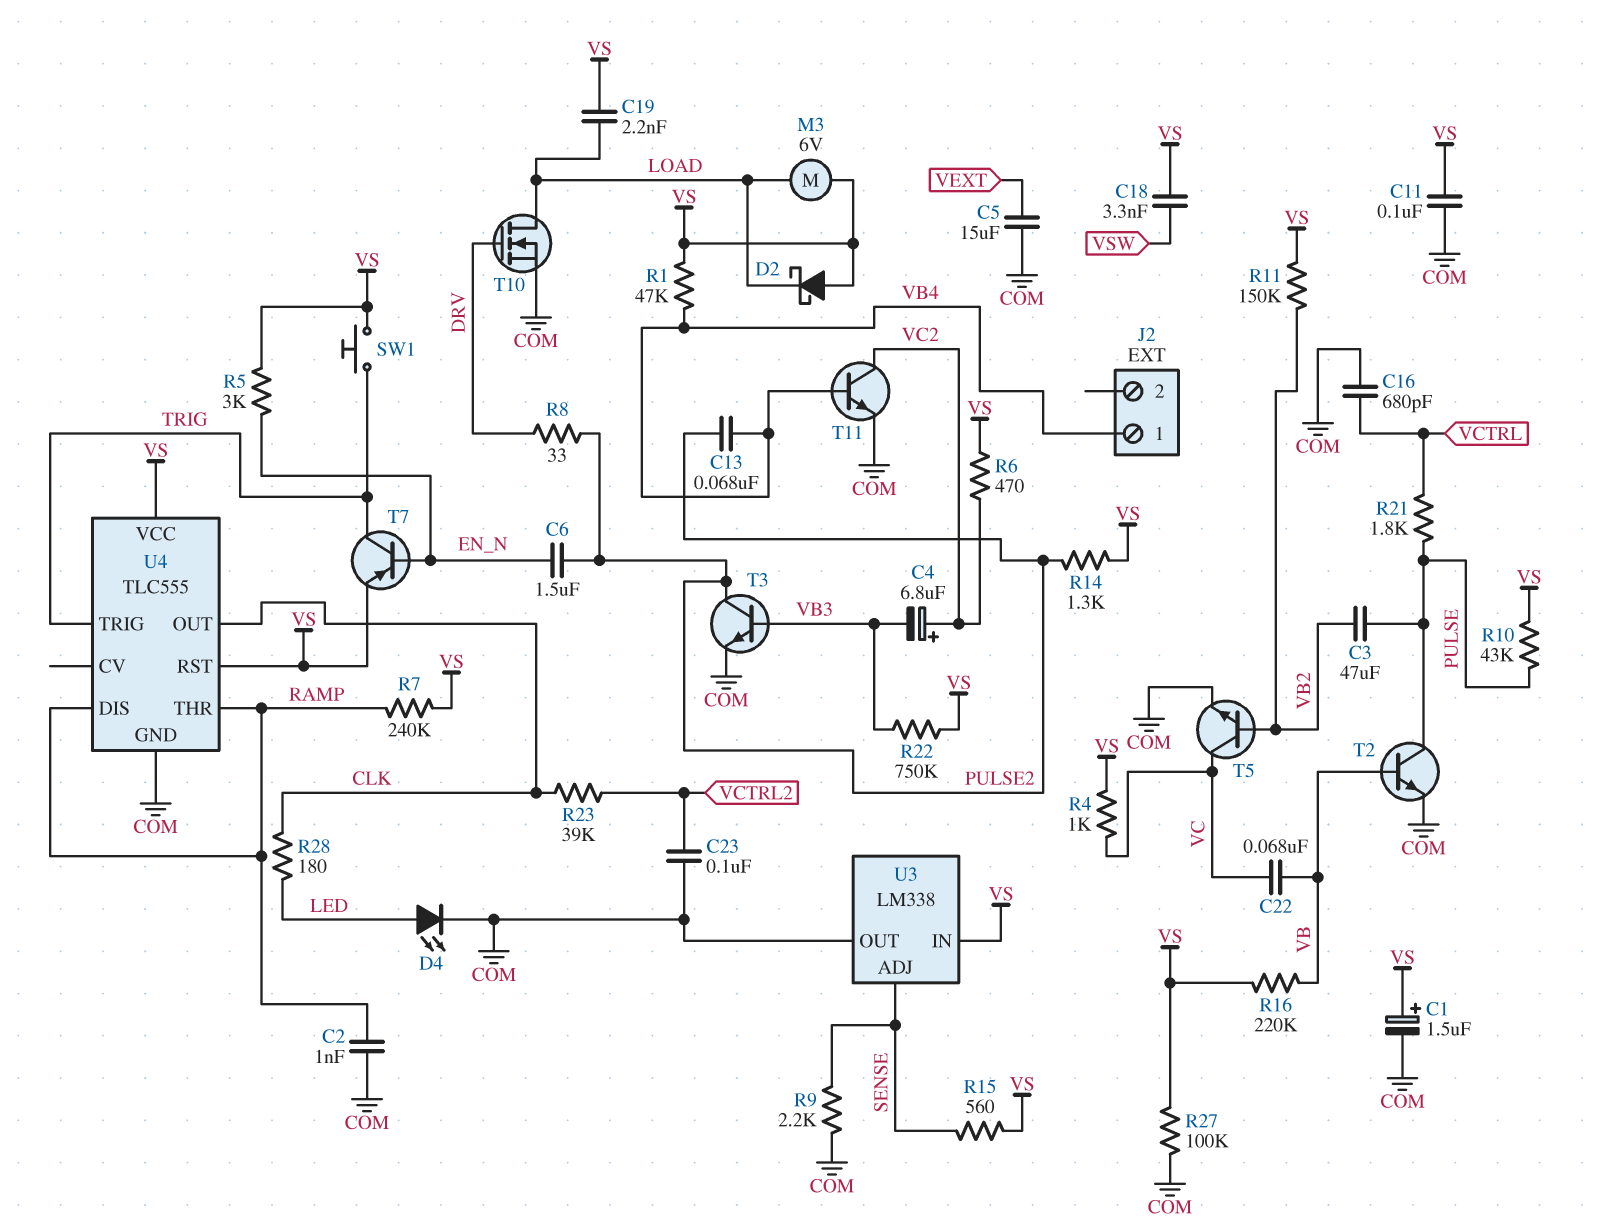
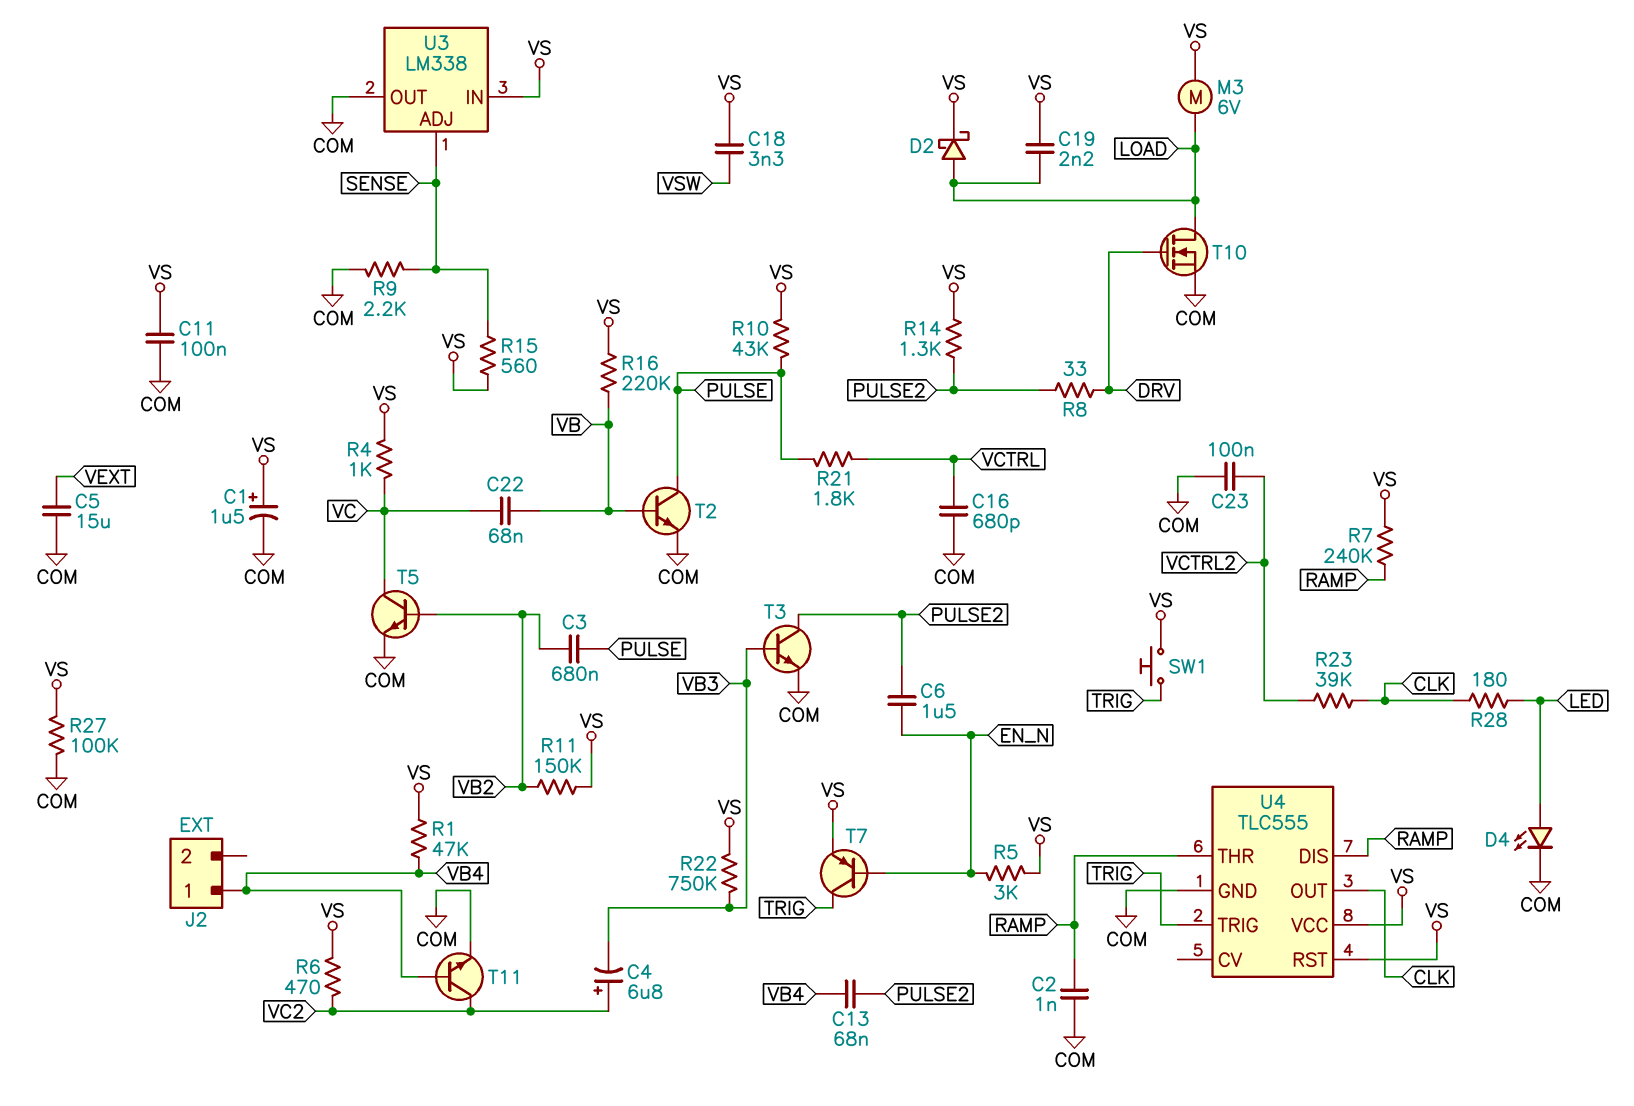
C3: 47uF (PULSE, VB2) -> 680nF (PULSE, VB2)
D2: schottky (A VS, K LOAD) -> schottky (A LOAD, K VS)

